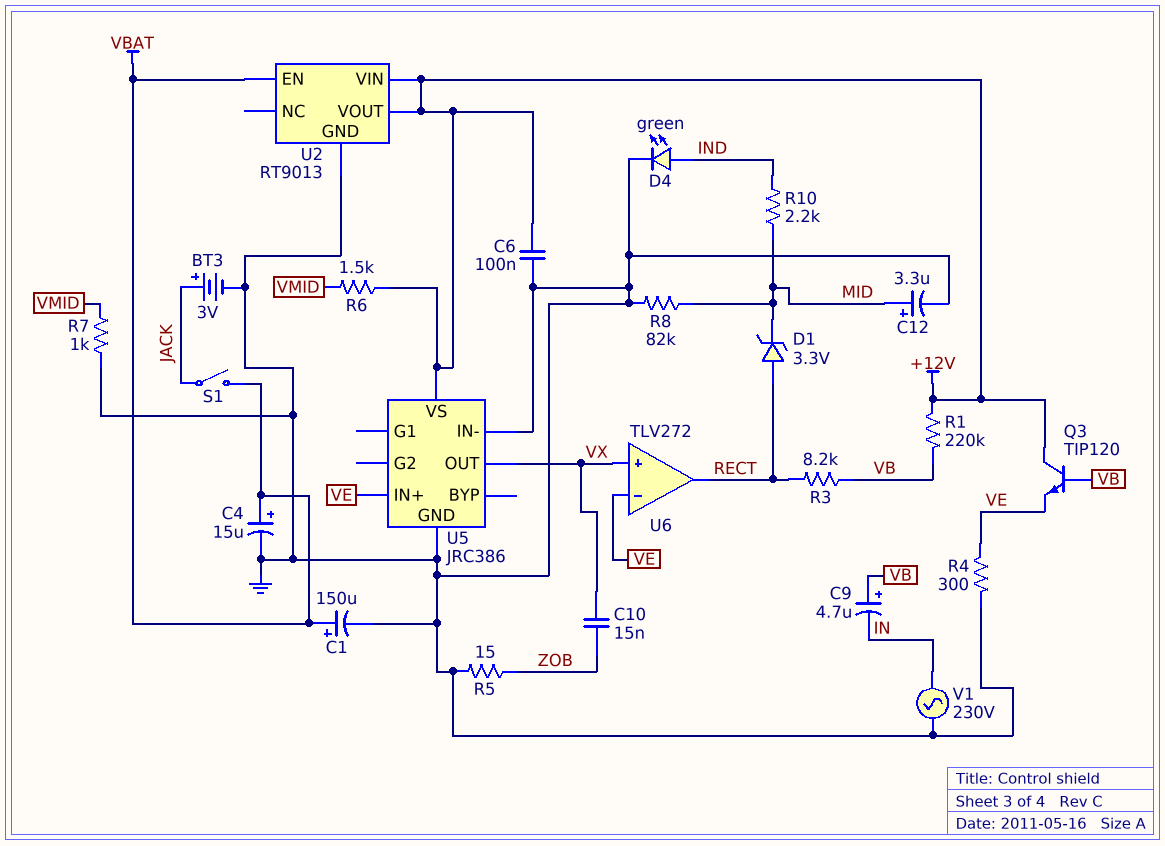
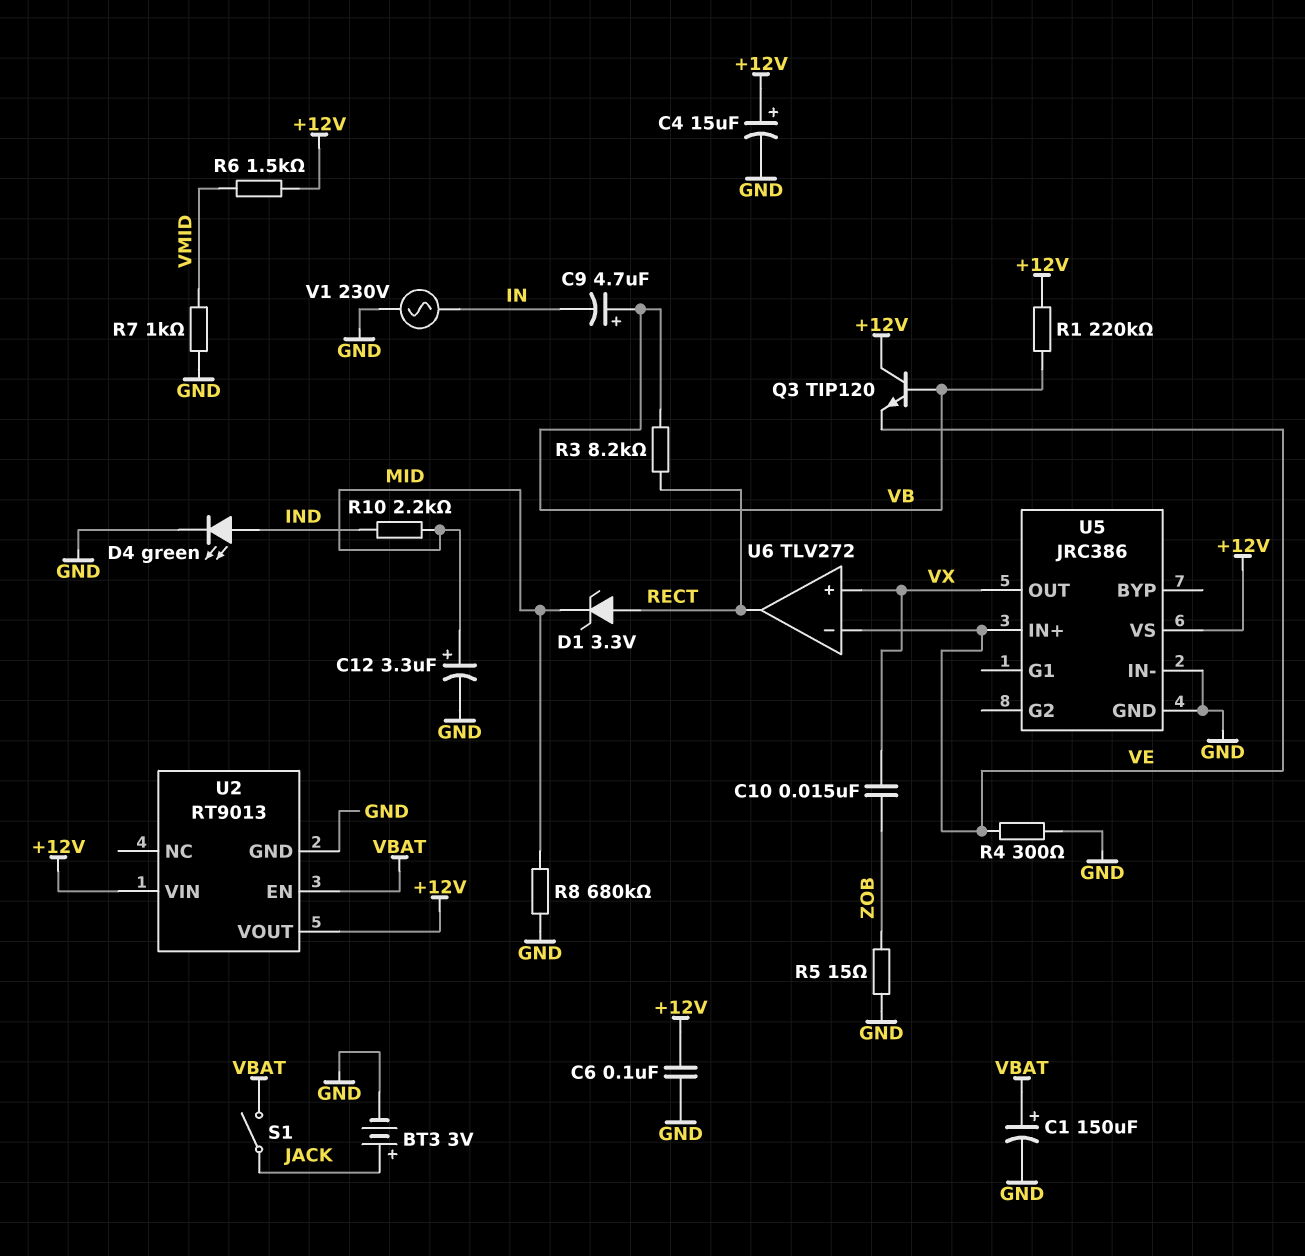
C4: 15uF (plus VBAT, minus GND) -> 15uF (plus +12V, minus GND)
R8: 82k (GND, MID) -> 680k (GND, MID)

